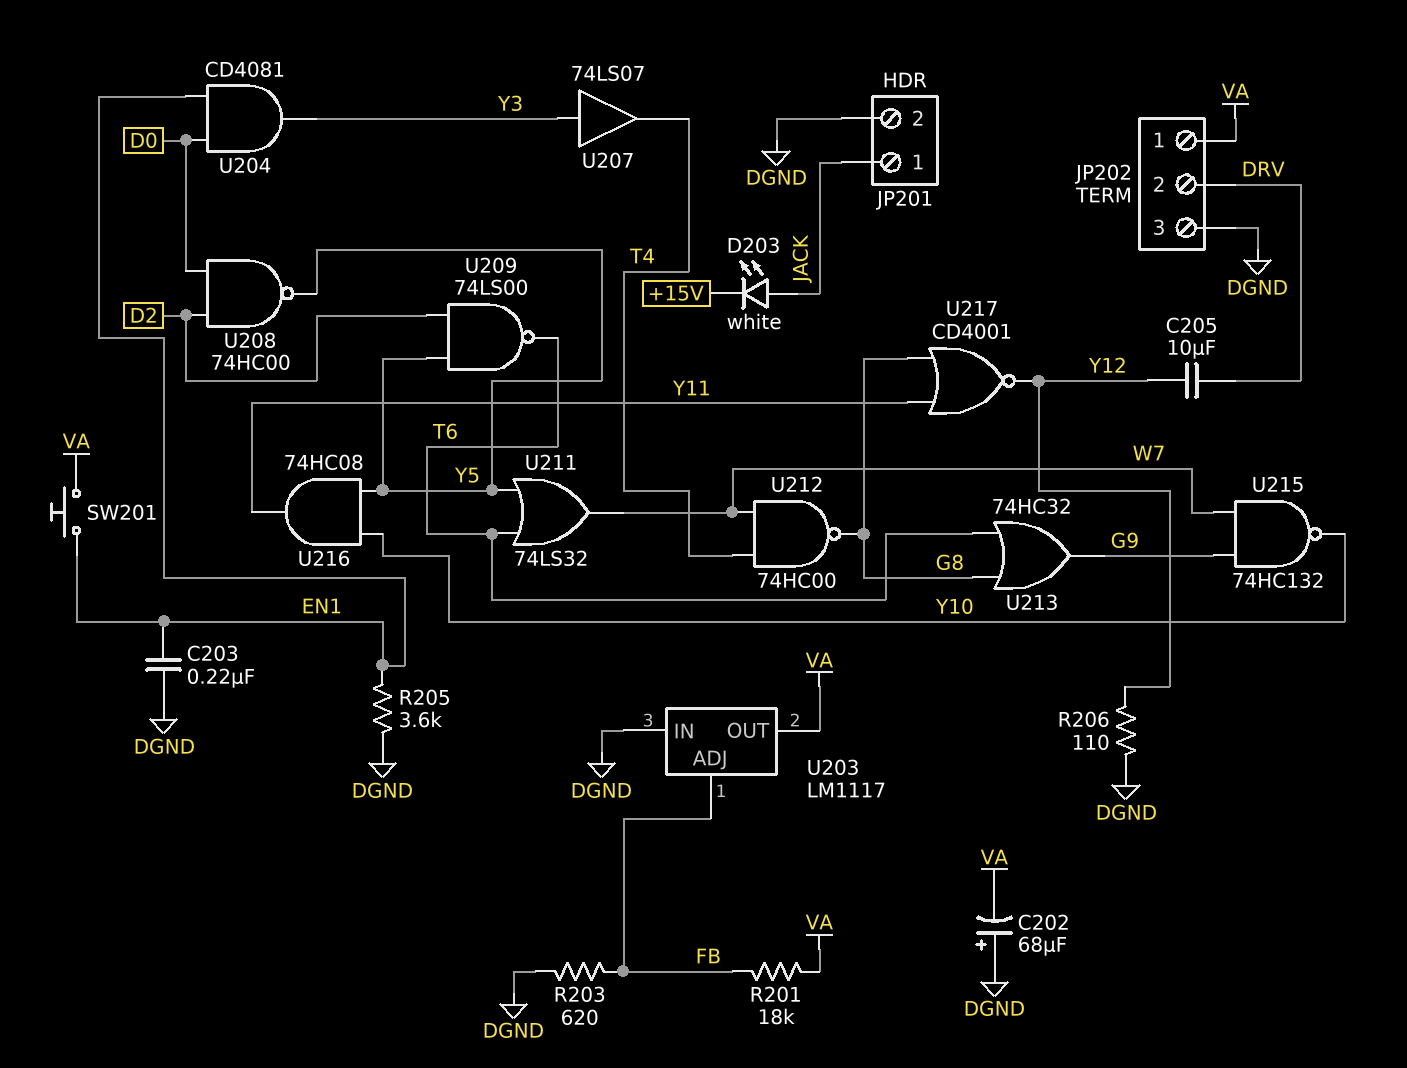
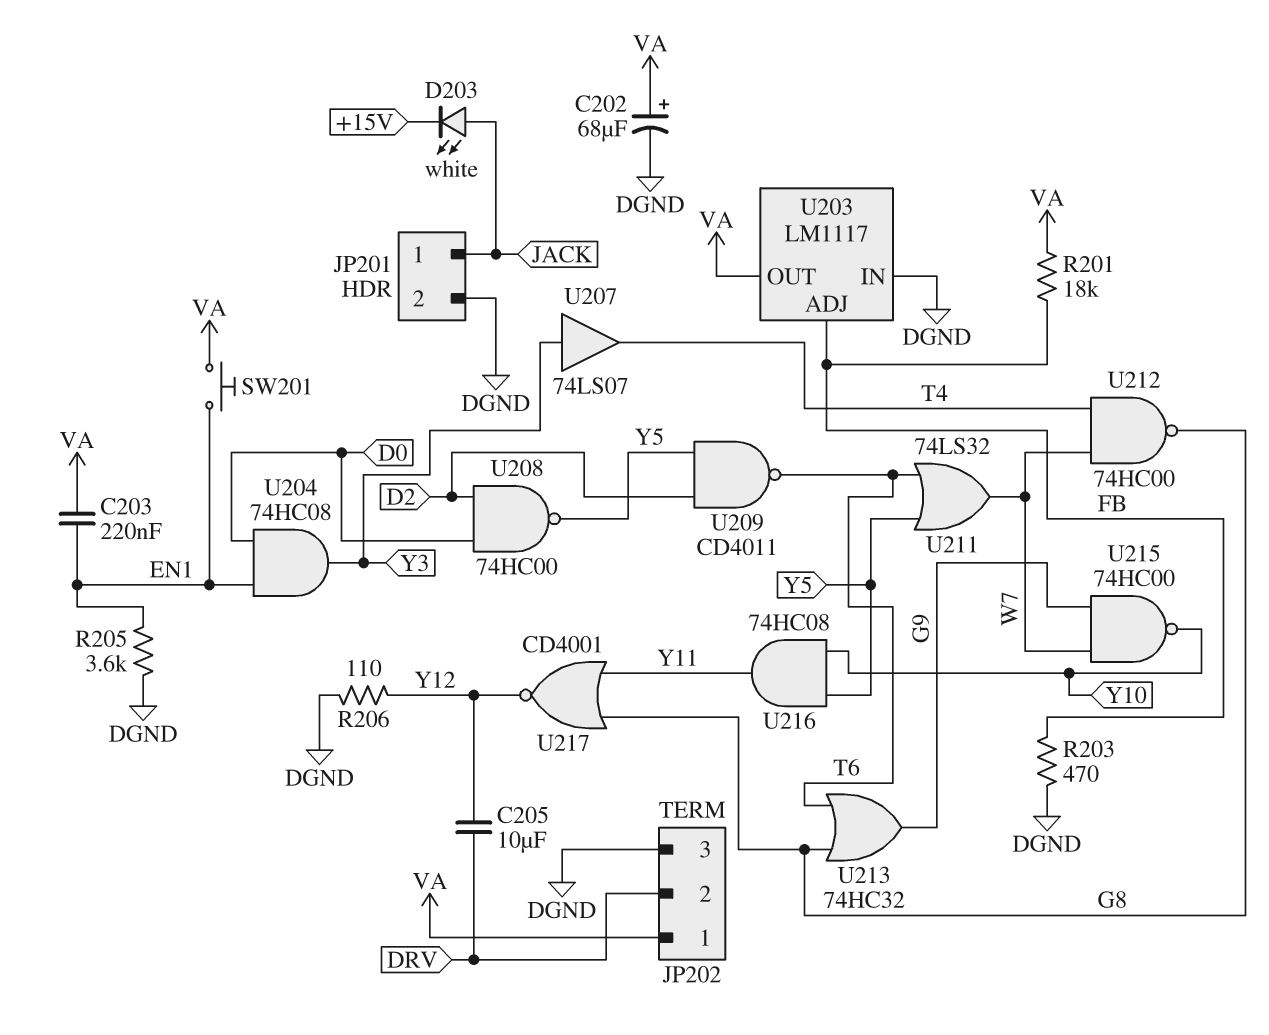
C202: 68uF (plus DGND, minus VA) -> 68uF (plus VA, minus DGND)
C203: 220nF (DGND, EN1) -> 220nF (EN1, VA)
R203: 620 (DGND, FB) -> 470 (DGND, FB)
U204: AND CD4081 (in D0, in EN1, out Y3) -> AND 74HC08 (in D0, in EN1, out Y3)
U209: NAND 74LS00 (in D2, in Y5, out T6) -> NAND CD4011 (in D2, in Y5, out T6)
U215: NAND 74HC132 (in G9, in W7, out Y10) -> NAND 74HC00 (in G9, in W7, out Y10)

